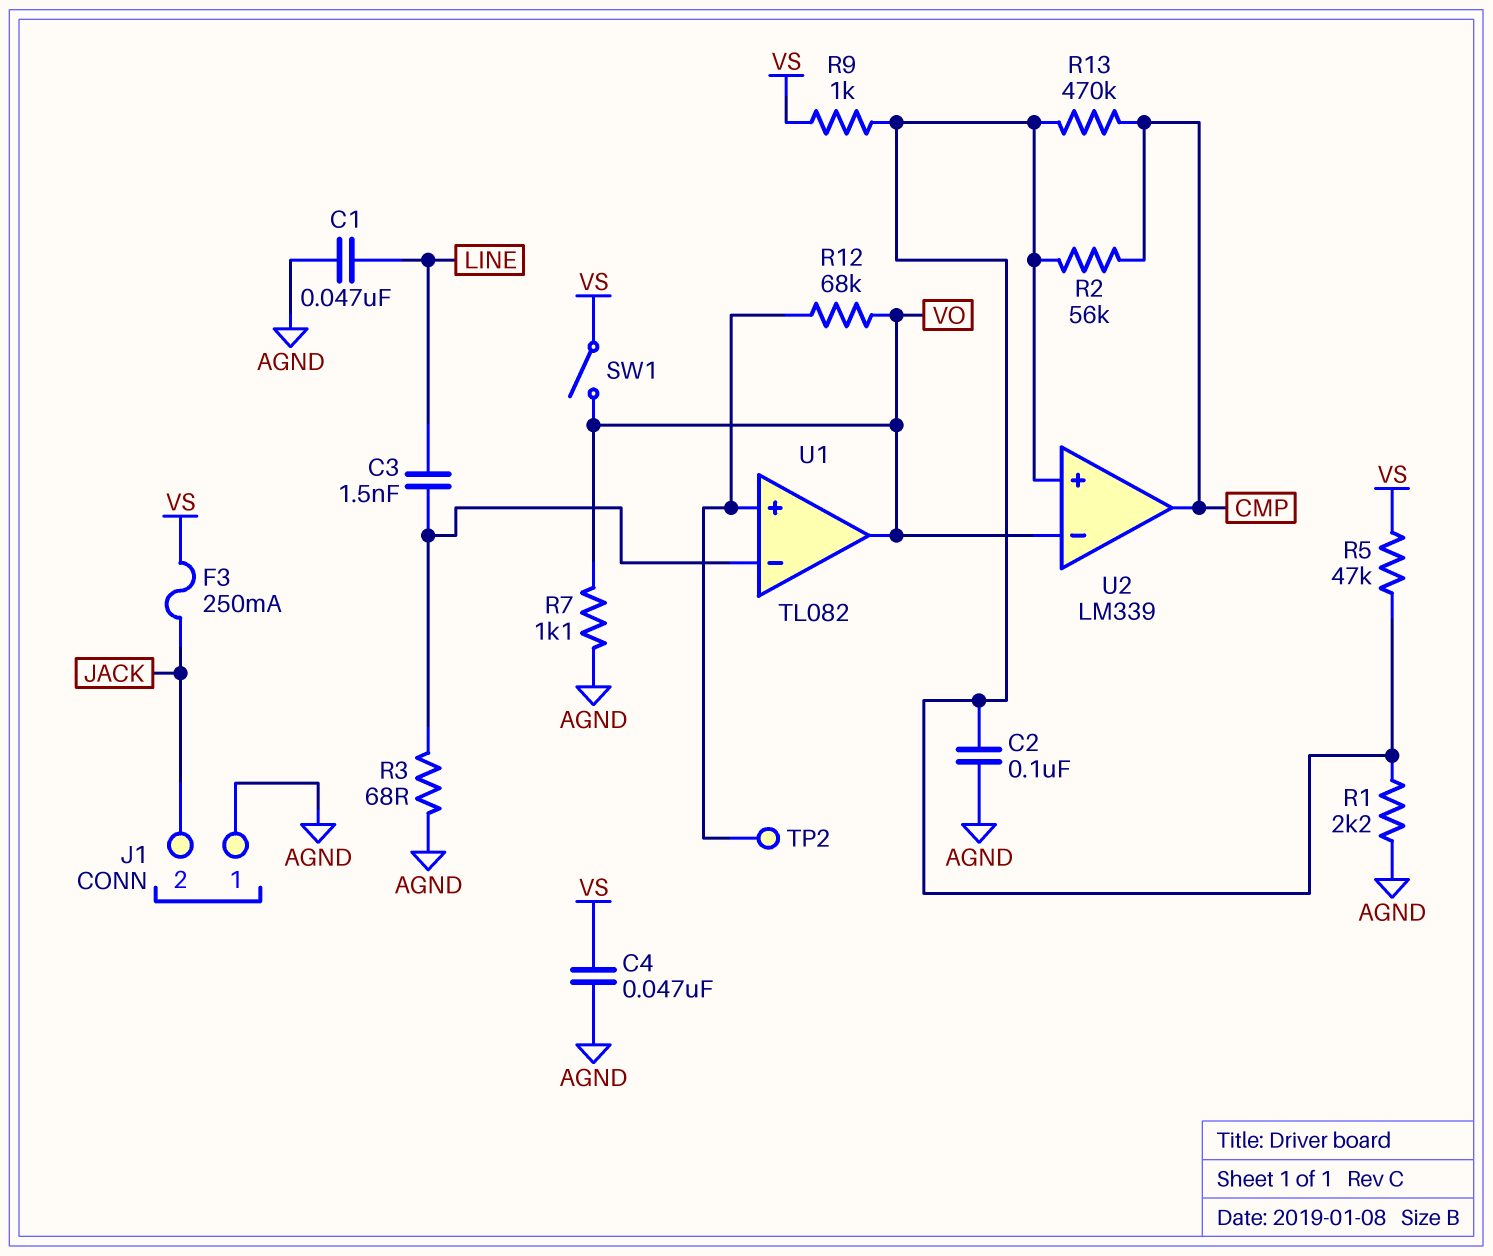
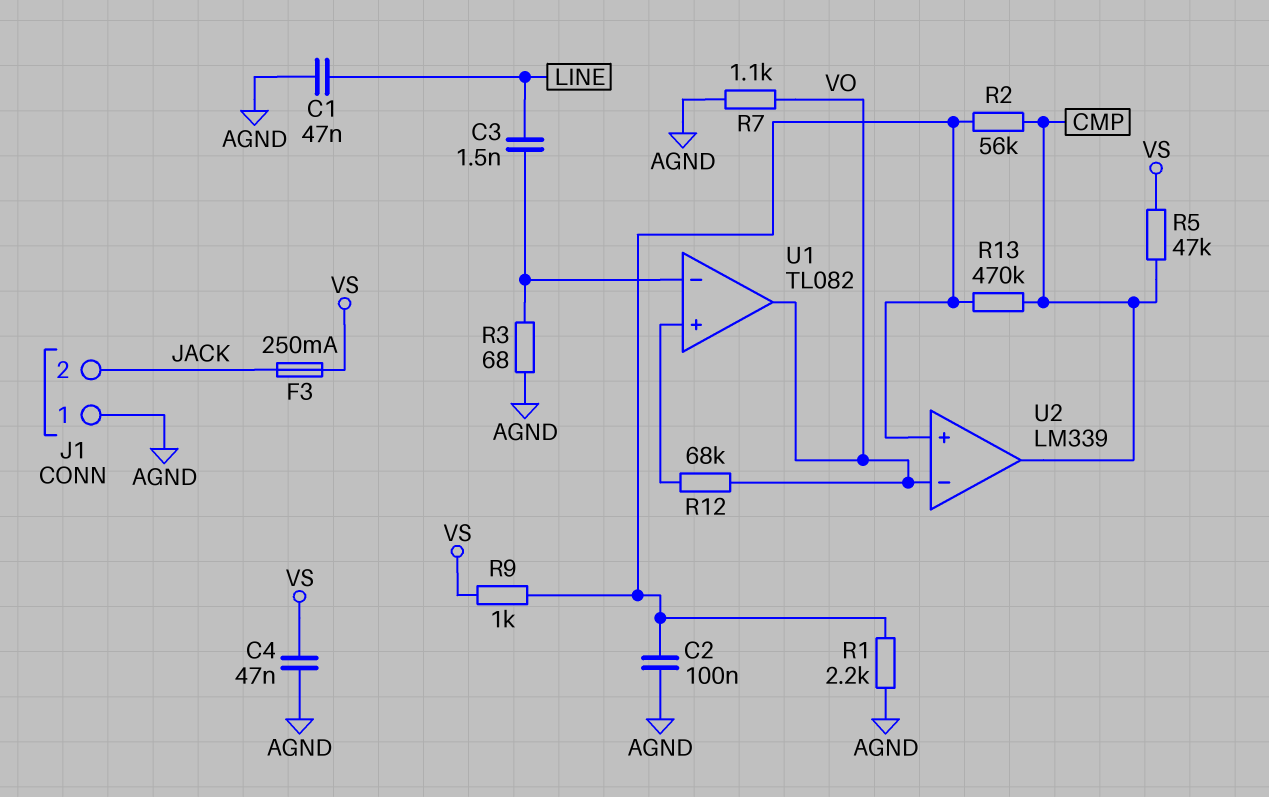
R5: 47k (U2/in+, VS) -> 47k (CMP, VS)
SW1: switch (VO, VS) -> none
TP2: test point (U1/in+) -> none

